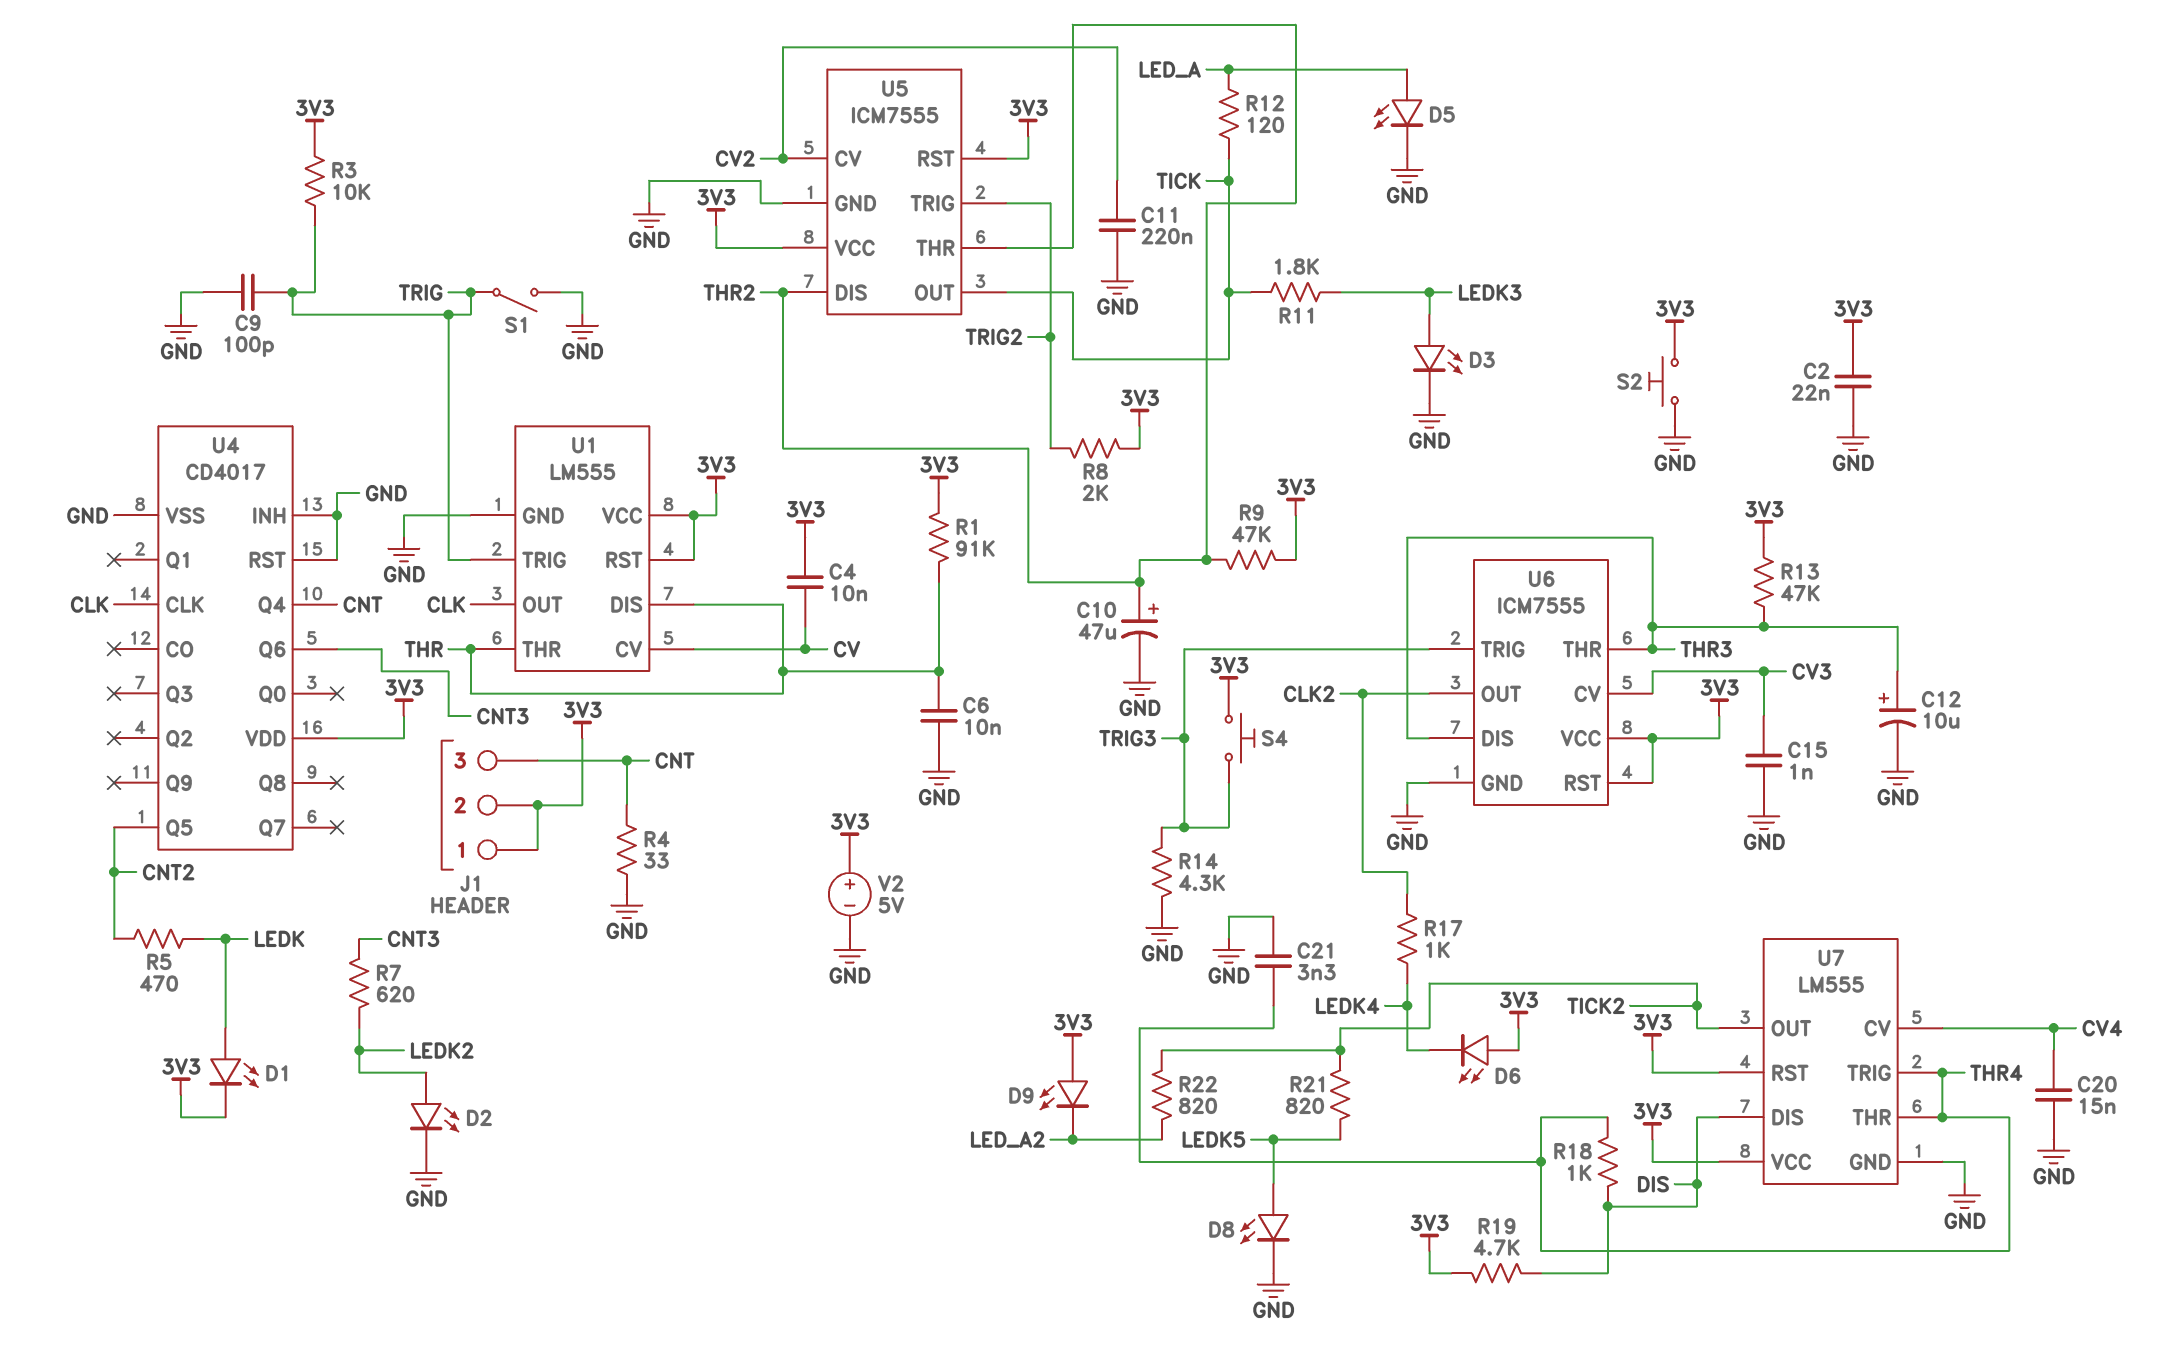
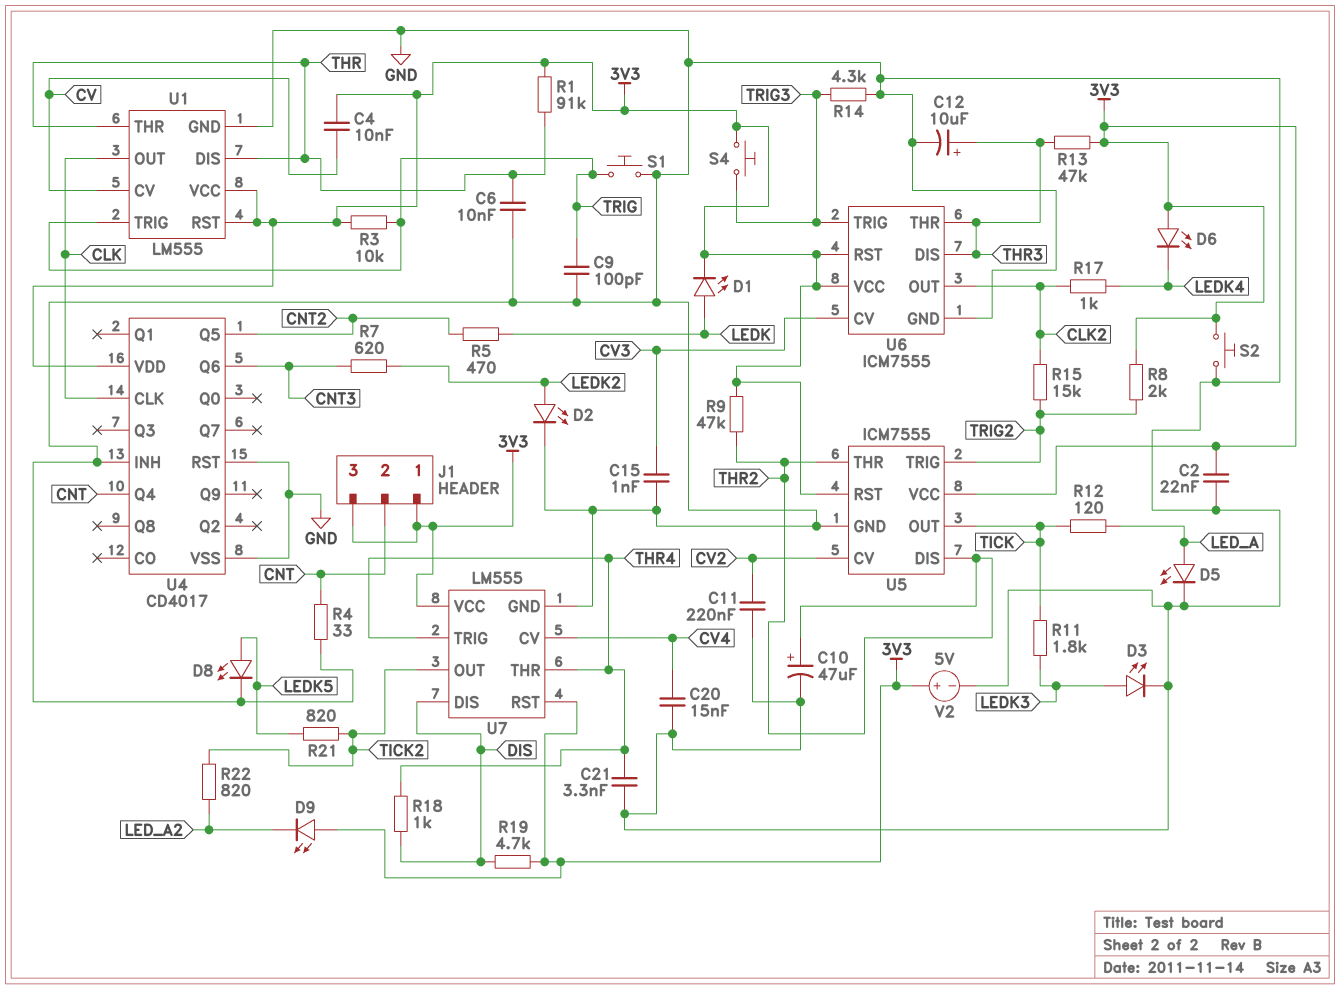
J1 pin 2: 3V3 -> CNT
J1 pin 3: CNT -> 3V3
R15: none -> 15k (CLK2, TRIG2)
S1: switch (GND, TRIG) -> button (GND, TRIG)

